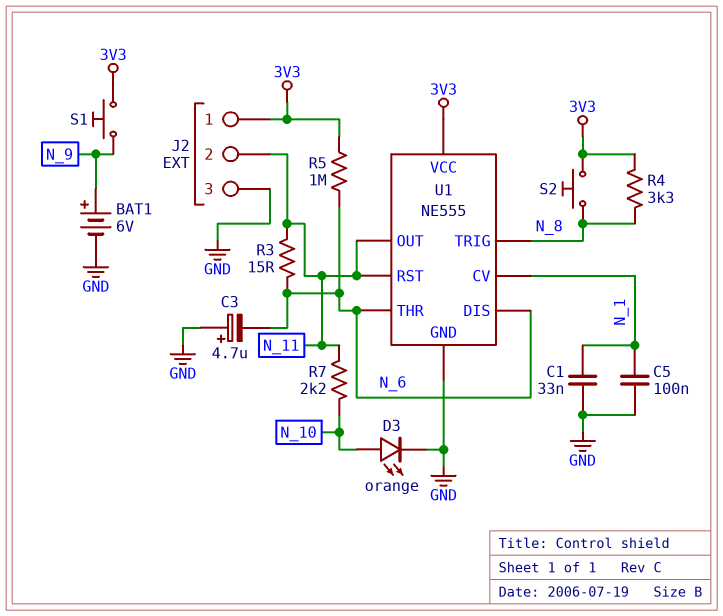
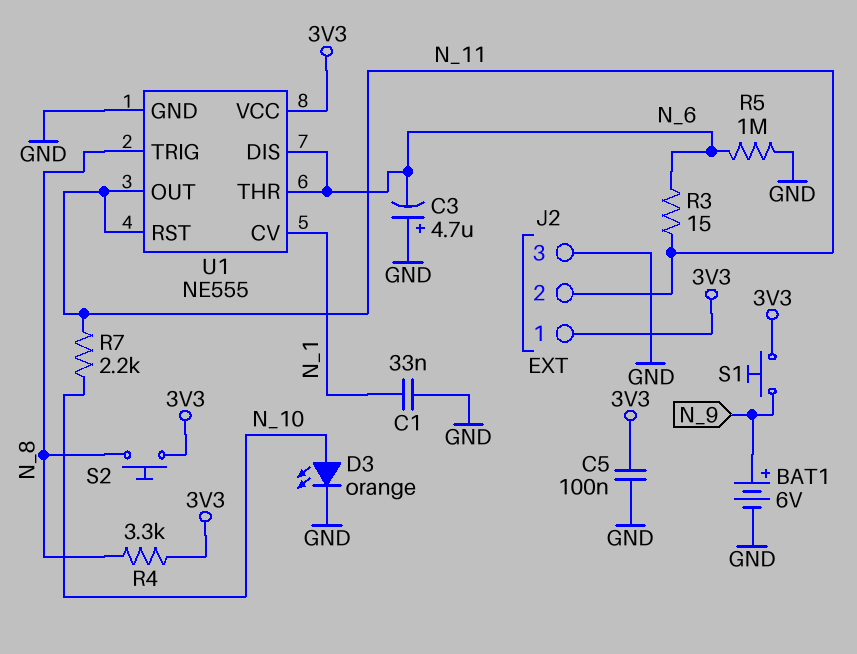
C5: 100nF (GND, N_1) -> 100nF (3V3, GND)
R5: 1M (3V3, N_6) -> 1M (GND, N_6)

